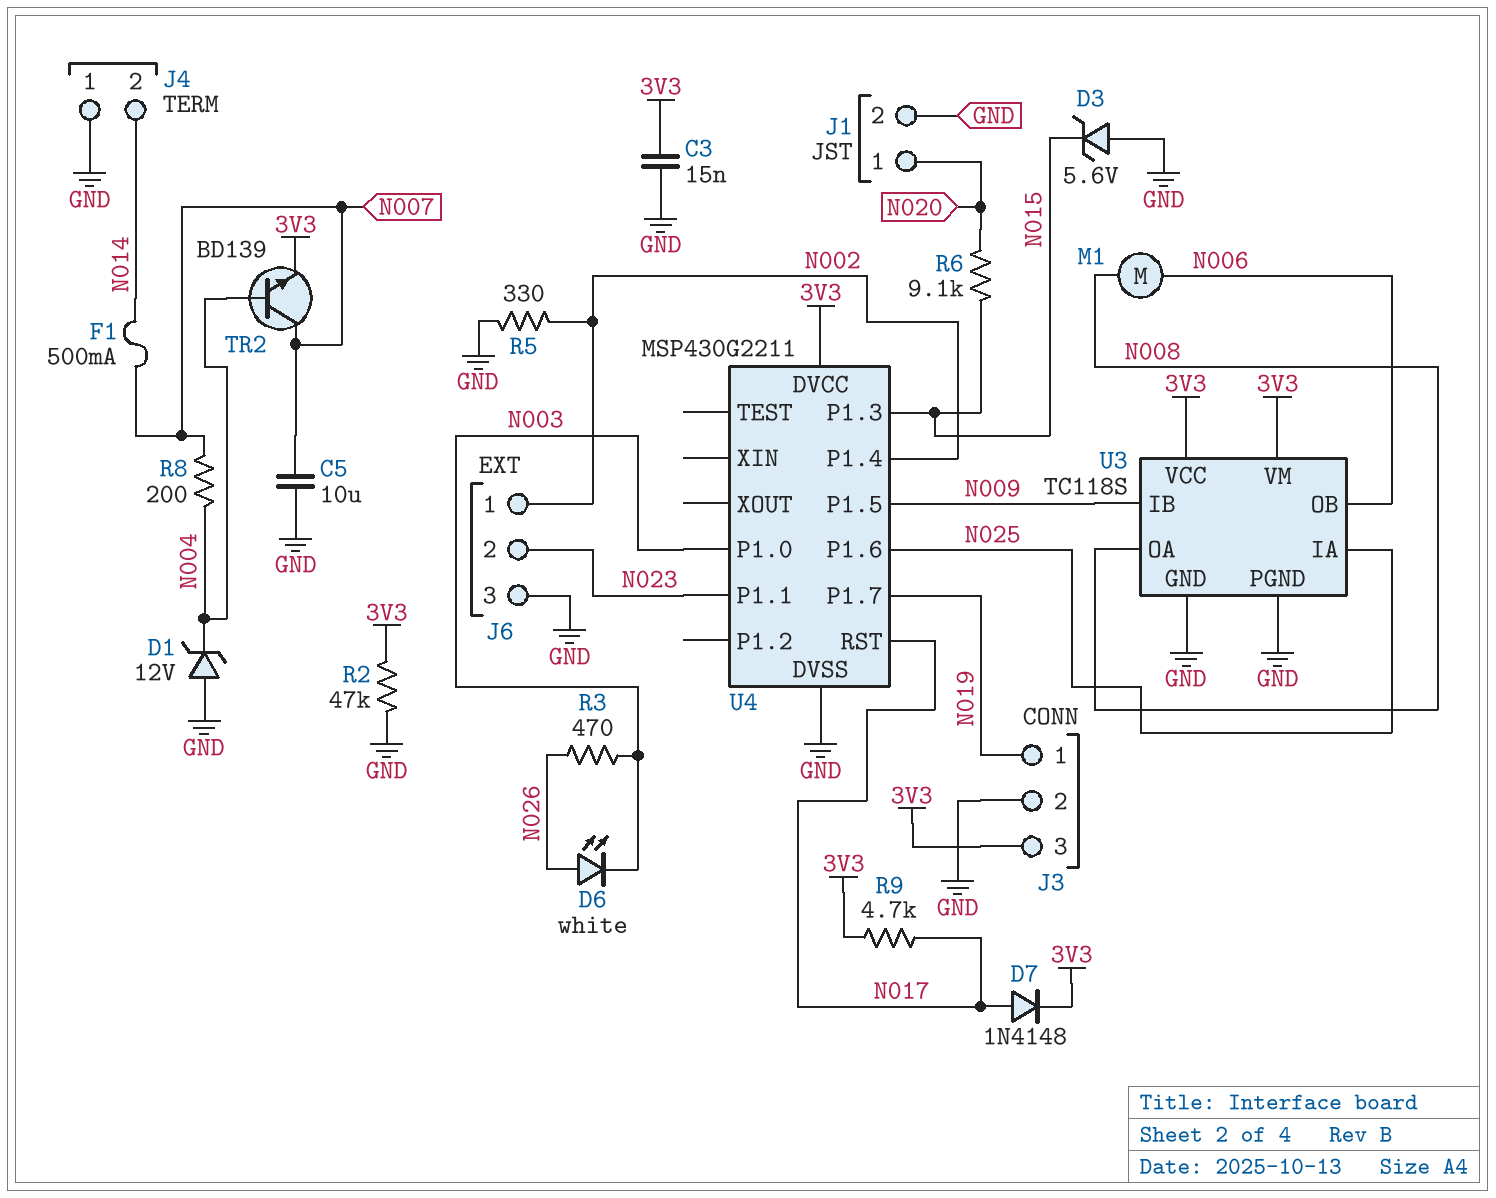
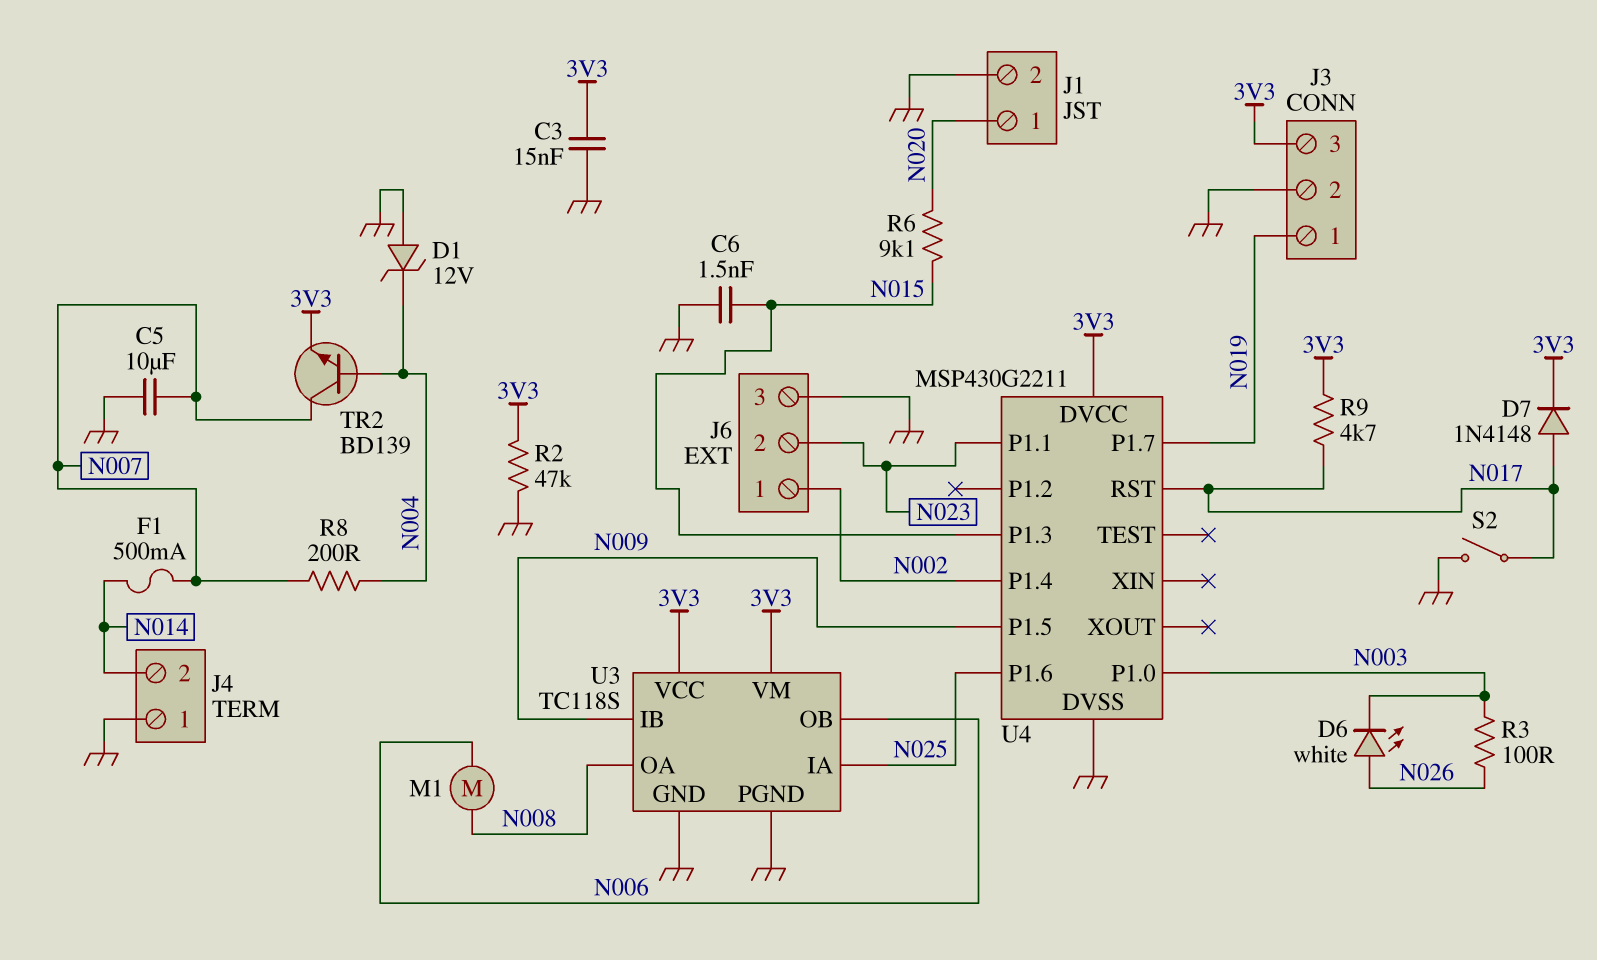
C6: none -> 1.5nF (GND, N015)
D3: zener 5.6V (A GND, K N015) -> none
R3: 470 (N003, N026) -> 100 (N003, N026)
R5: 330 (GND, N002) -> none
S2: none -> switch (GND, N017)

